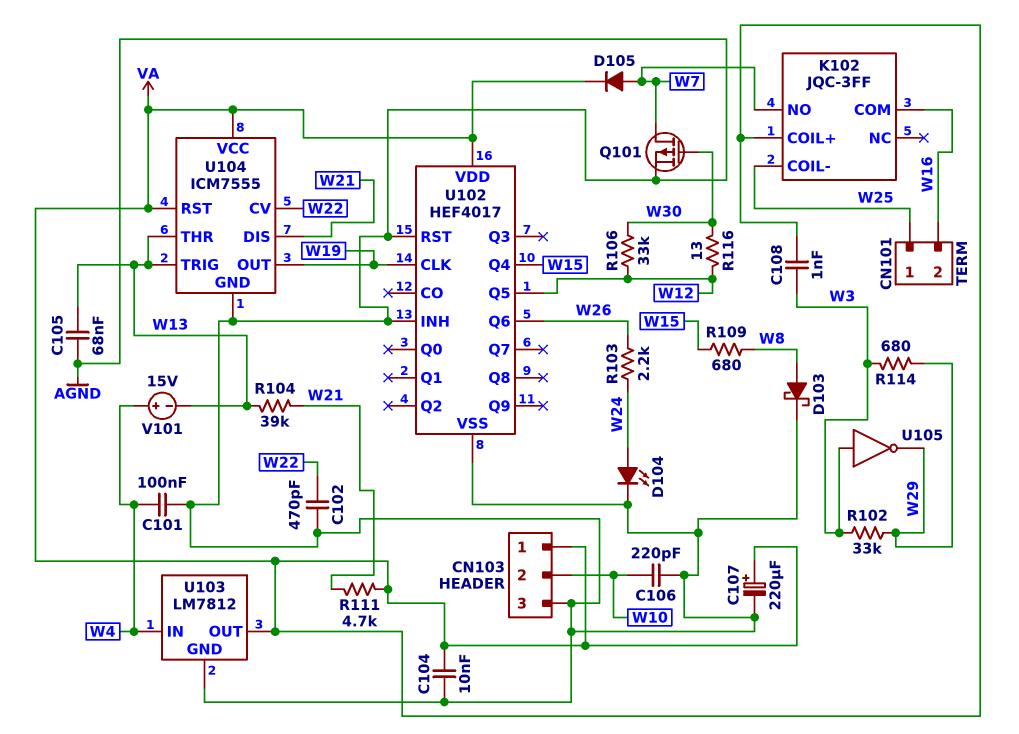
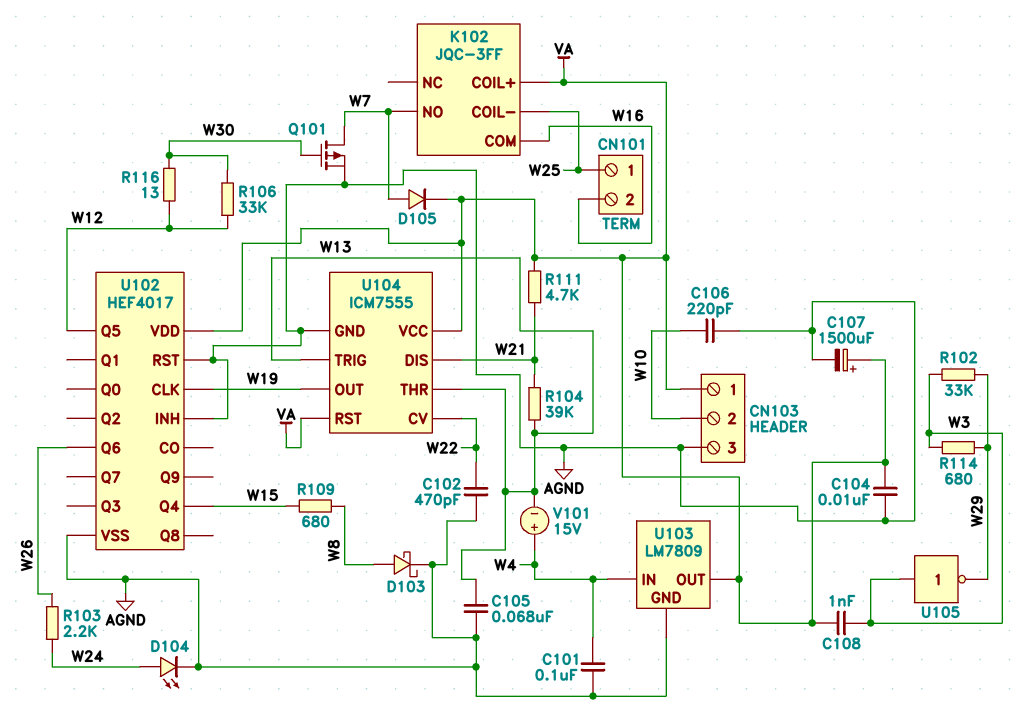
C107: 220uF (plus VA, minus AGND) -> 1500uF (plus VA, minus AGND)
U103: LM7812 -> LM7809

